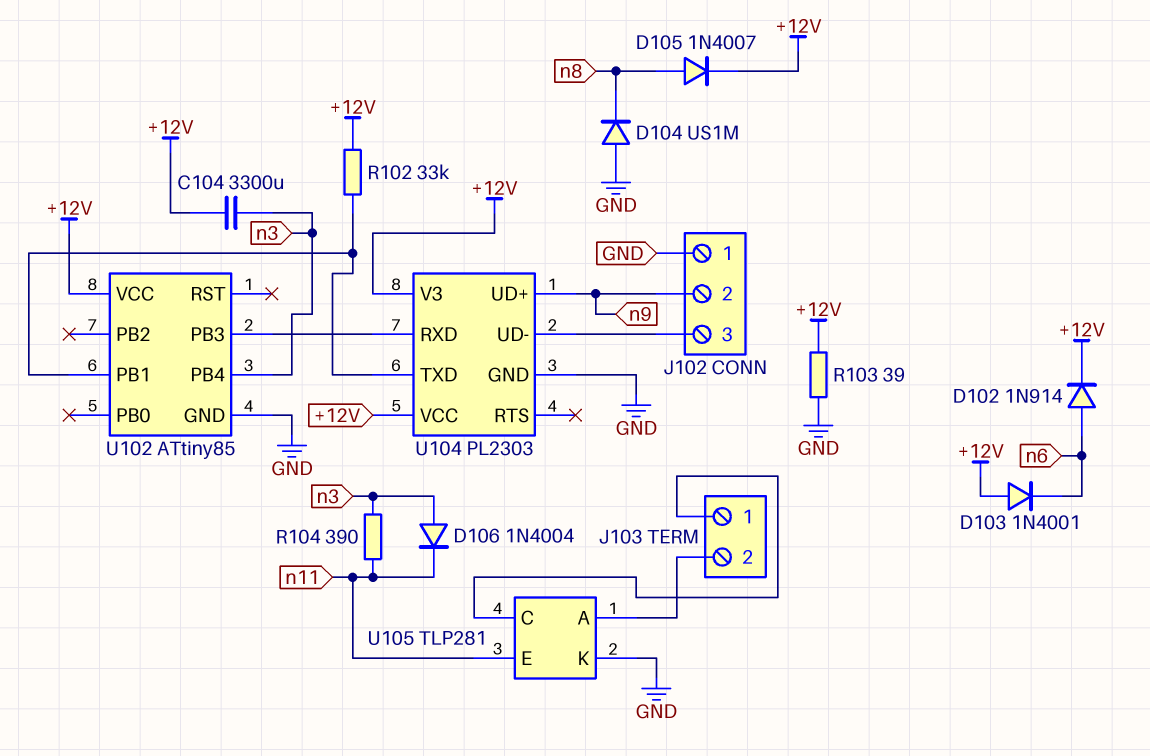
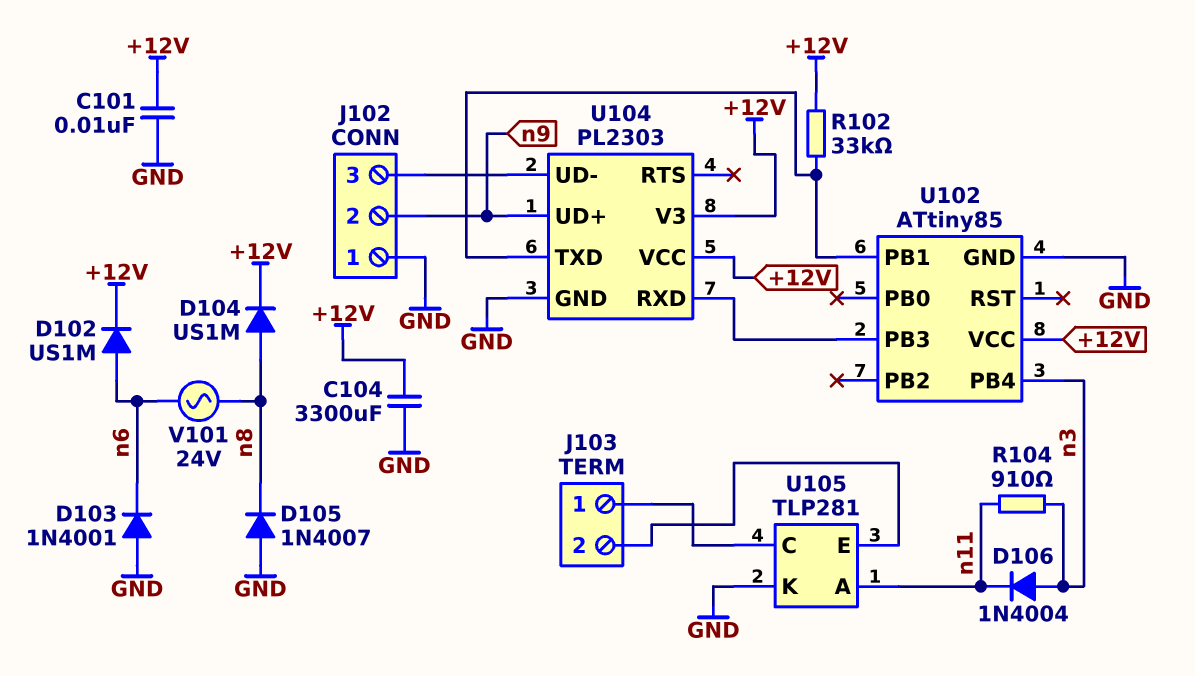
C101: none -> 10nF (+12V, GND)
C104: 3300uF (+12V, n3) -> 3300uF (+12V, GND)
D102: diode 1N914 (A n6, K +12V) -> diode US1M (A n6, K +12V)
D103: diode 1N4001 (A +12V, K n6) -> diode 1N4001 (A GND, K n6)
D104: diode US1M (A GND, K n8) -> diode US1M (A n8, K +12V)
D105: diode 1N4007 (A n8, K +12V) -> diode 1N4007 (A GND, K n8)
R103: 39 (+12V, GND) -> none
R104: 390 (n3, n11) -> 910 (n3, n11)
U105 pin A: J103/2 -> n11
U105 pin E: n11 -> J103/2
V101: none -> AC 24V (n6, n8)

